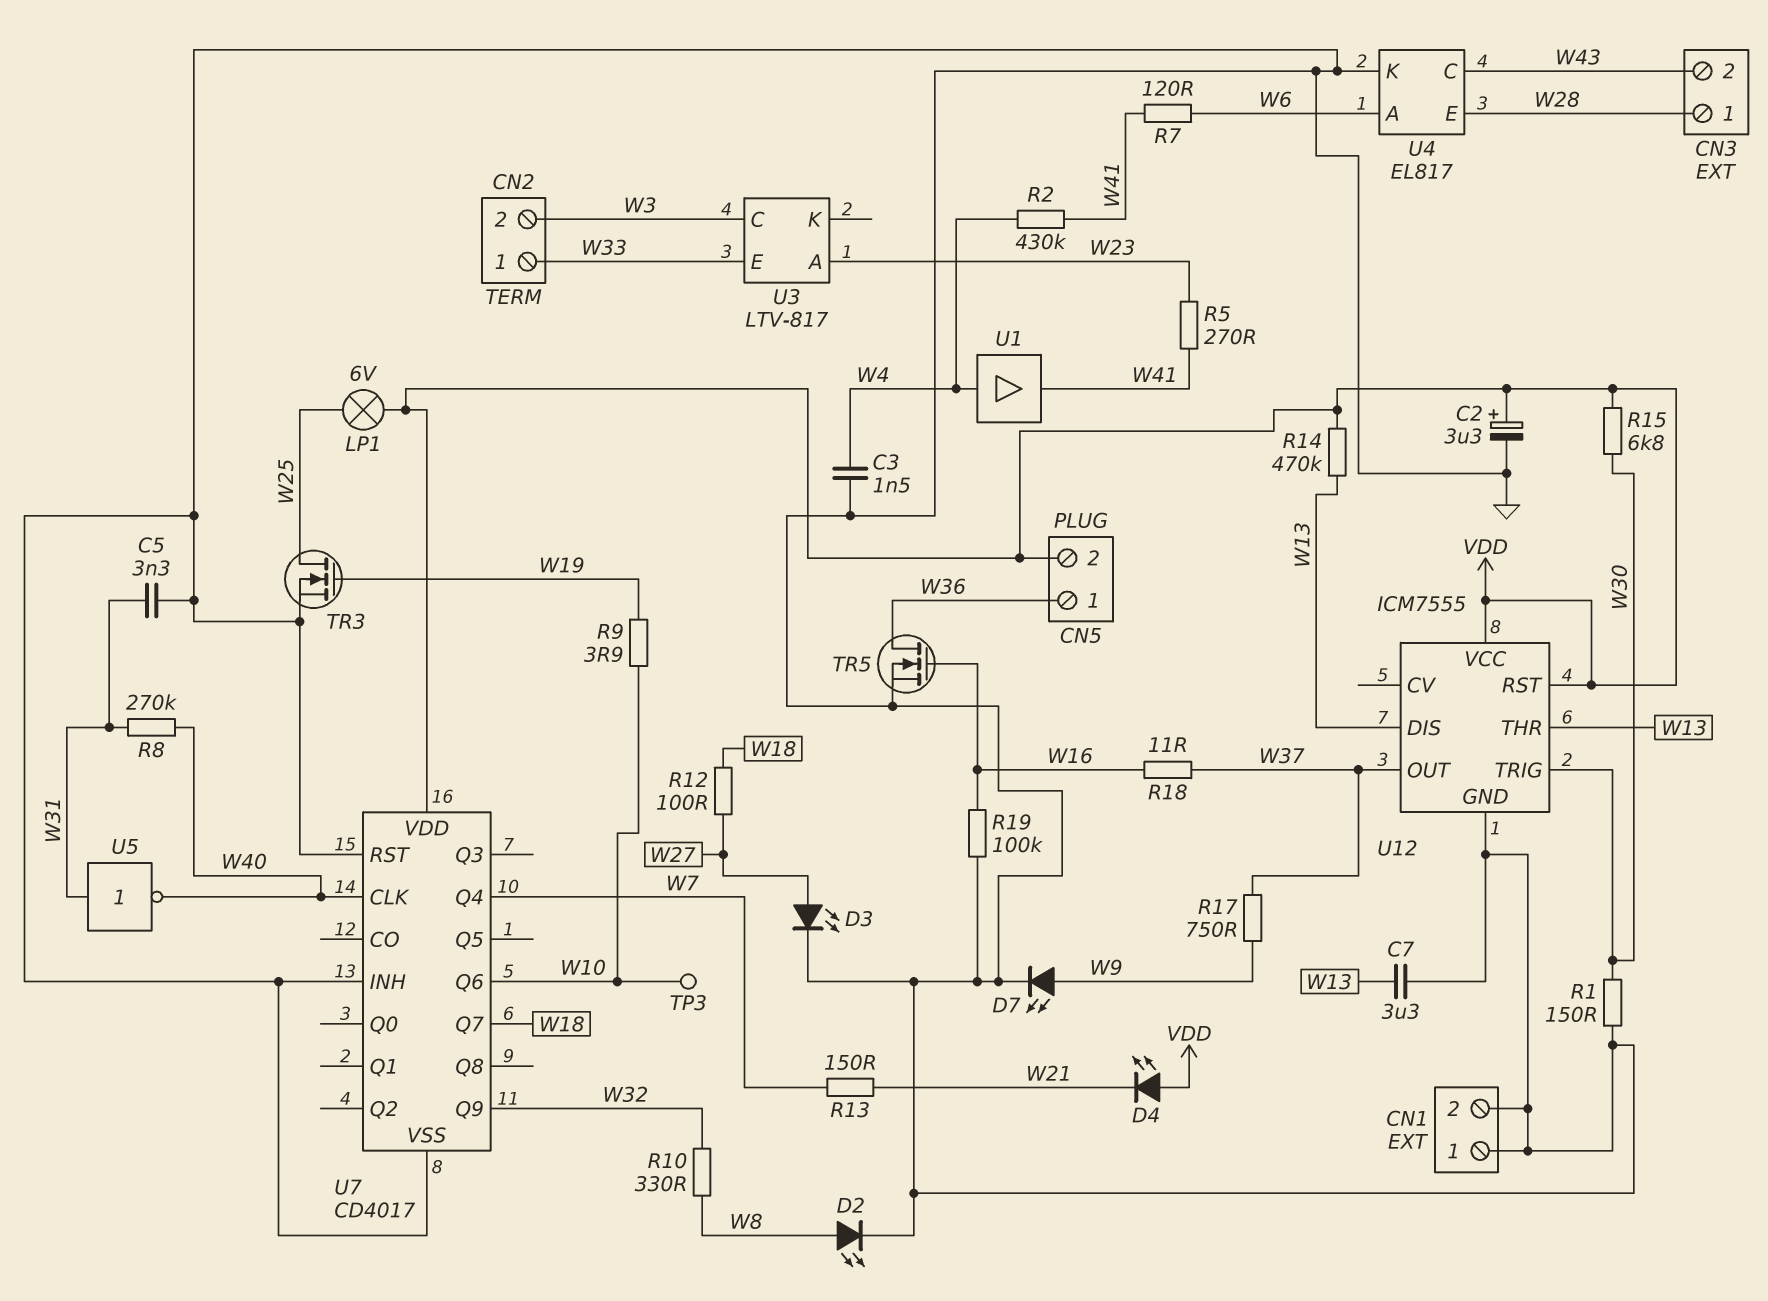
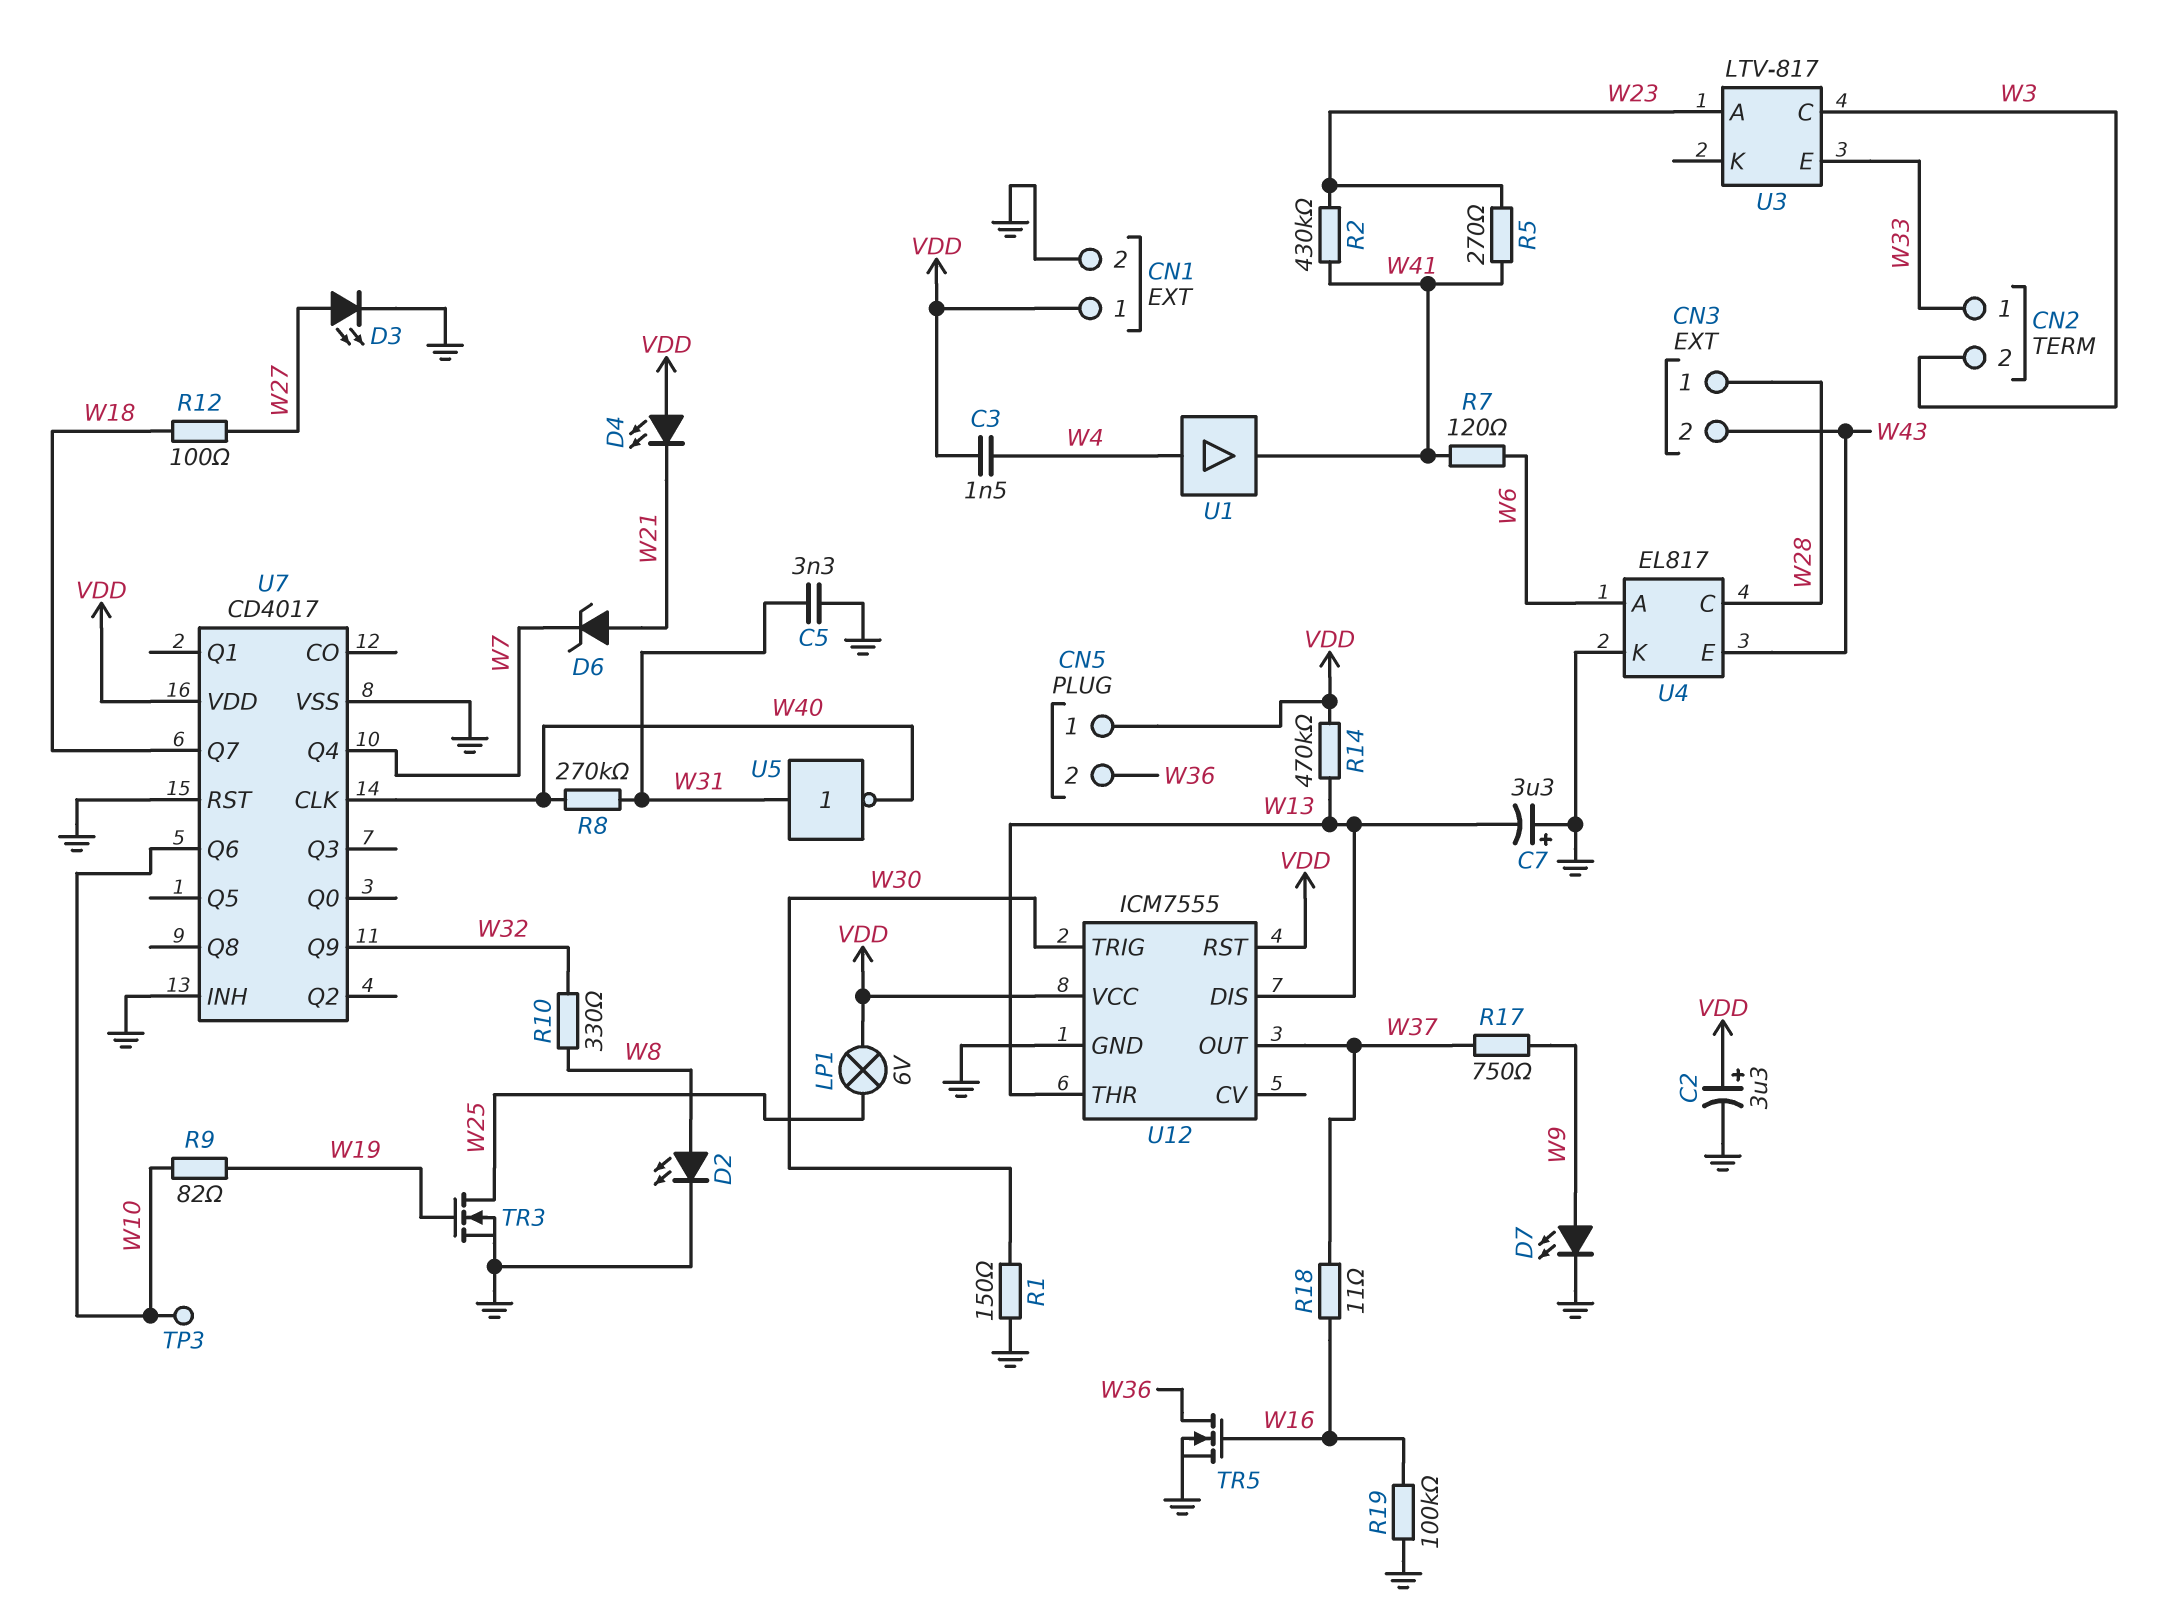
C3: 1.5nF (GND, W4) -> 1.5nF (VDD, W4)
C7: 3.3uF (GND, W13) -> 3.3uF (plus GND, minus W13)
CN1 pin 1: GND -> VDD
CN5 pin 1: W36 -> VDD
CN5 pin 2: VDD -> W36
D6: none -> zener (A W21, K W7)
R2: 430k (W4, W41) -> 430k (W23, W41)
R9: 3.9 (W10, W19) -> 82 (W10, W19)
R13: 150 (W7, W21) -> none
R15: 6.8k (VDD, W30) -> none
U4 pin C: W43 -> W28
U4 pin E: W28 -> W43

